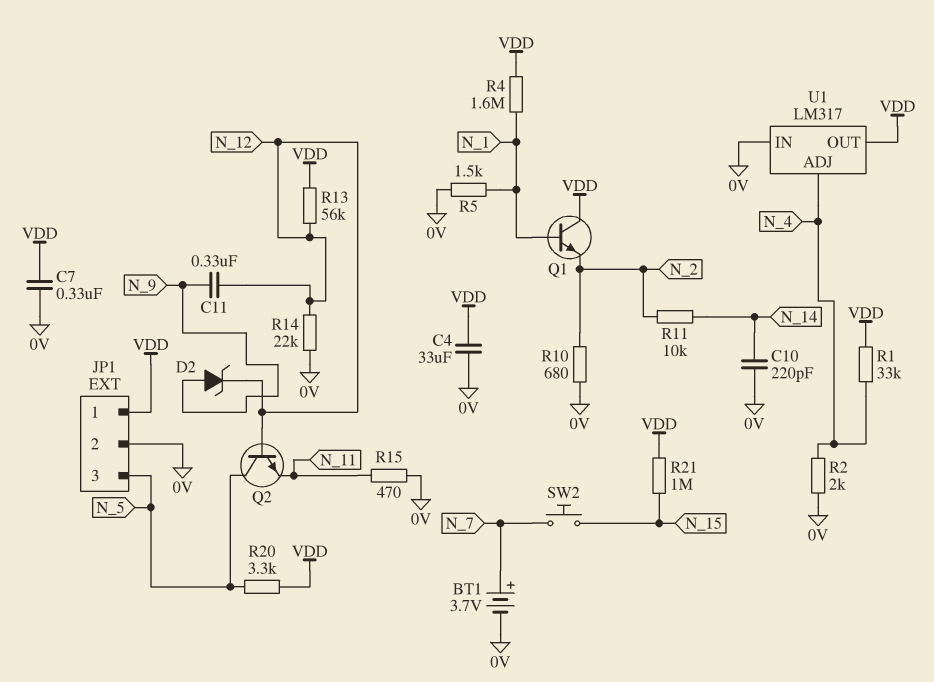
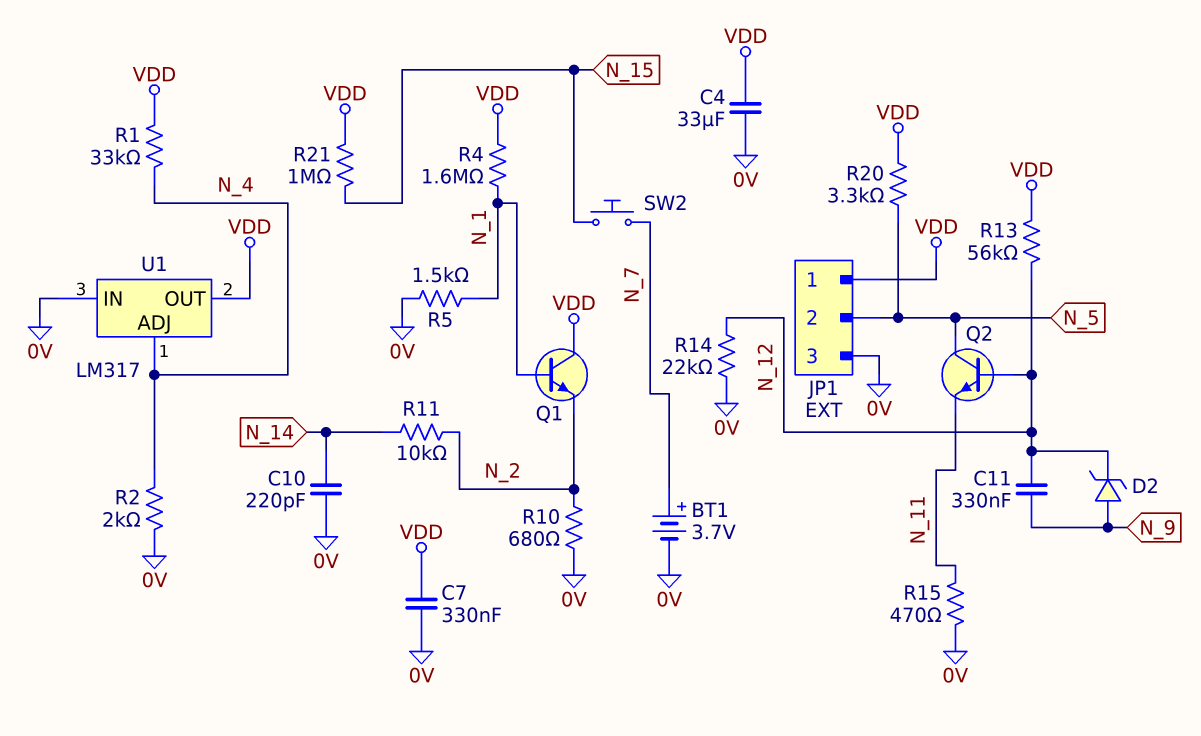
JP1 pin 2: 0V -> N_5
JP1 pin 3: N_5 -> 0V

